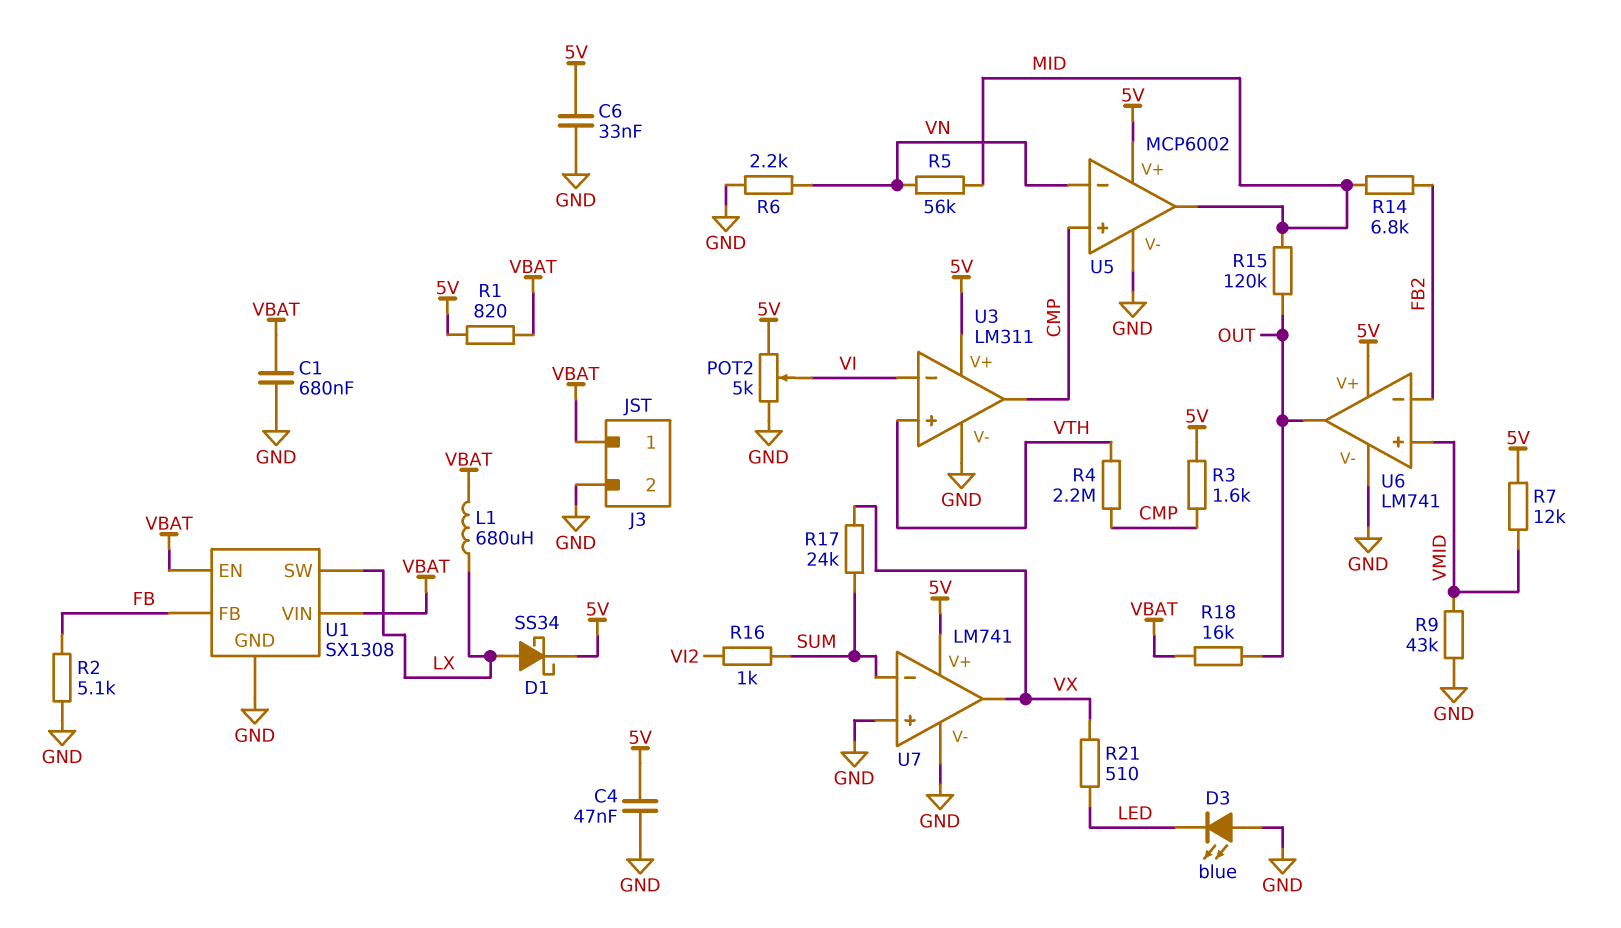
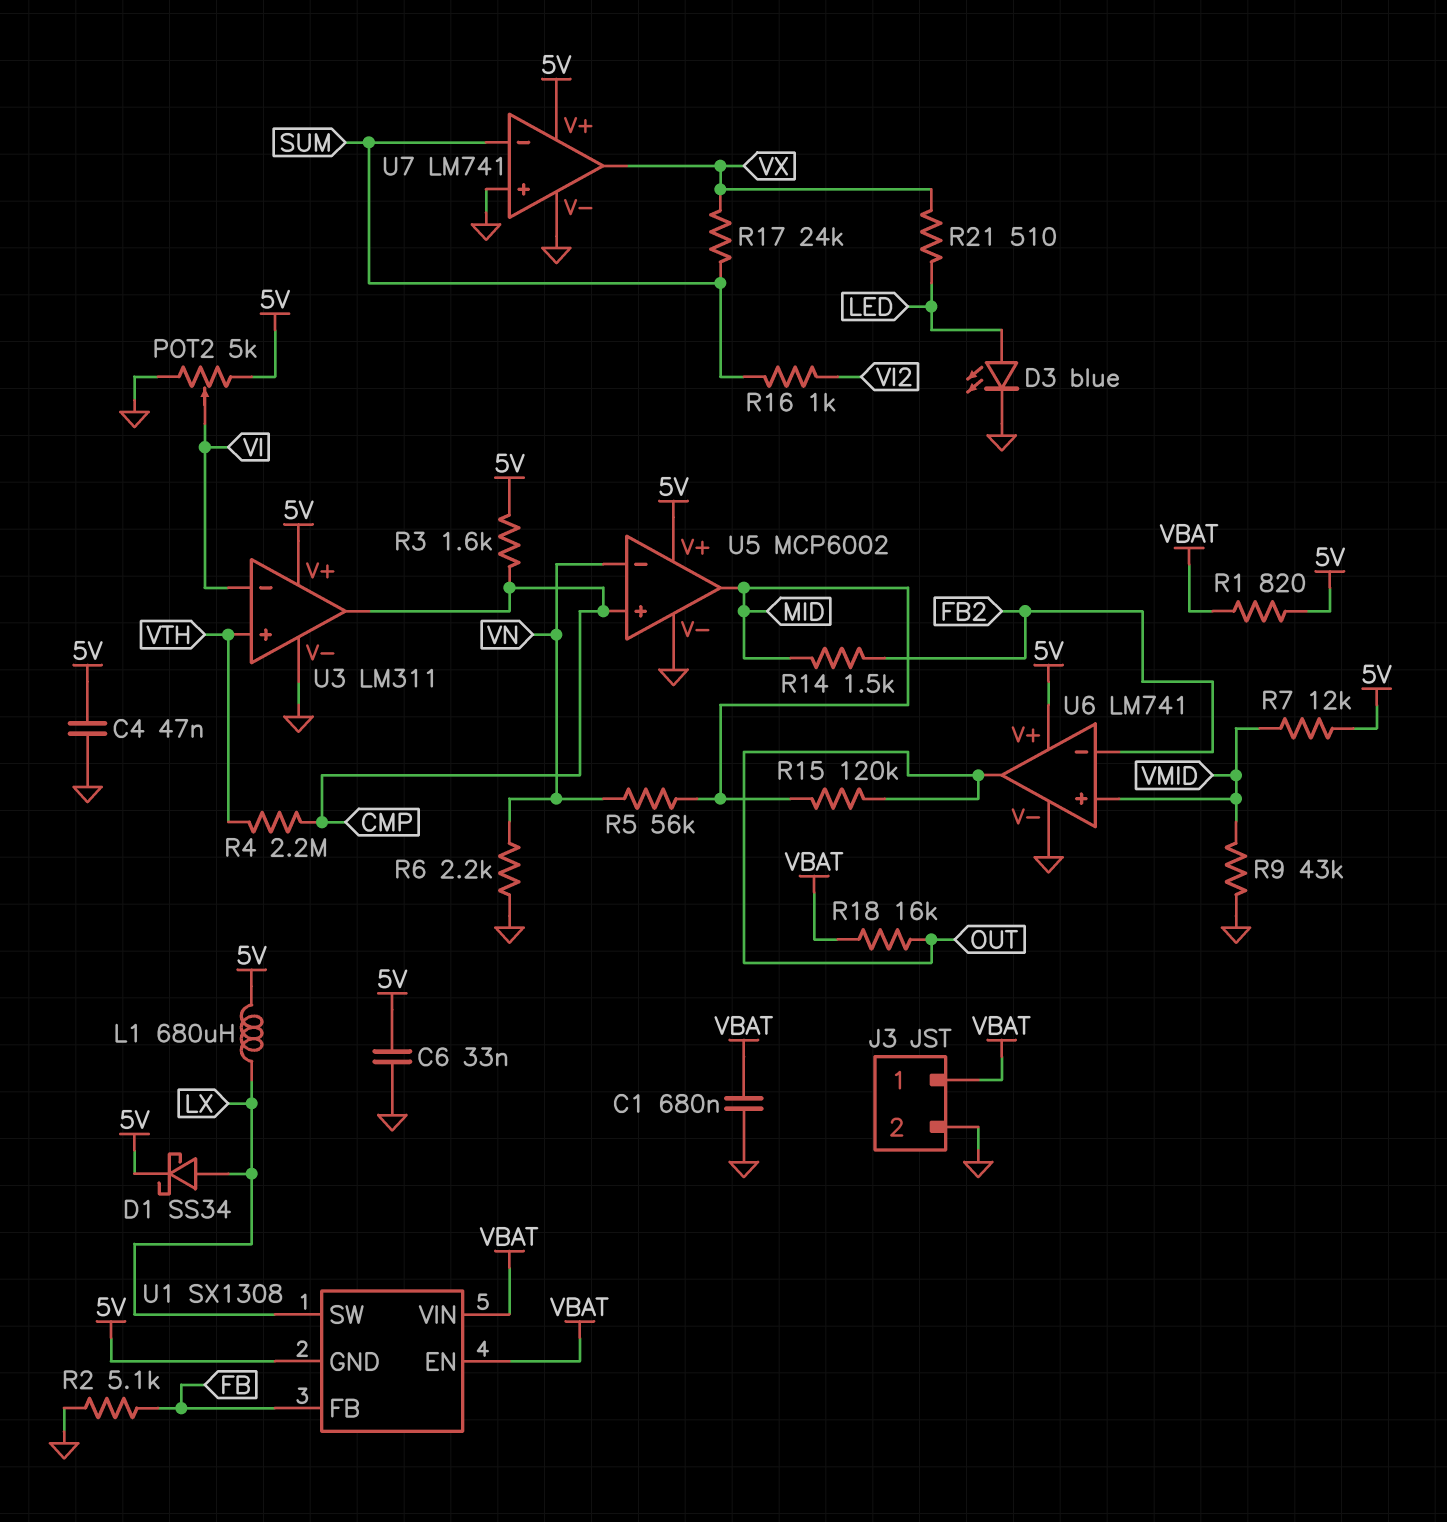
D3: LED blue (A GND, K LED) -> LED blue (A LED, K GND)
L1: 680uH (LX, VBAT) -> 680uH (5V, LX)
R14: 6.8k (FB2, MID) -> 1.5k (FB2, MID)
U1 pin GND: GND -> 5V

